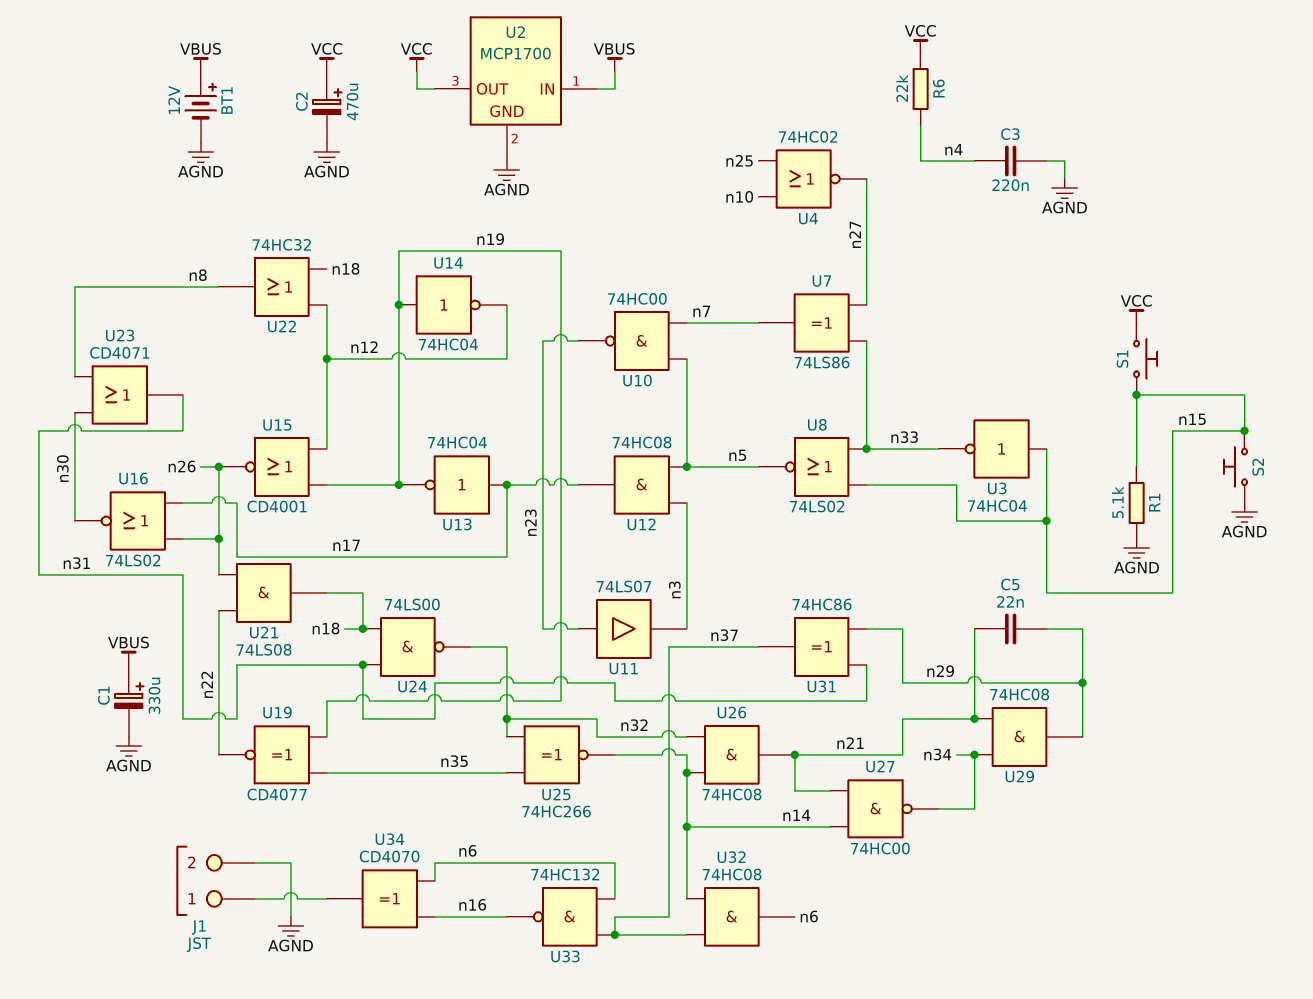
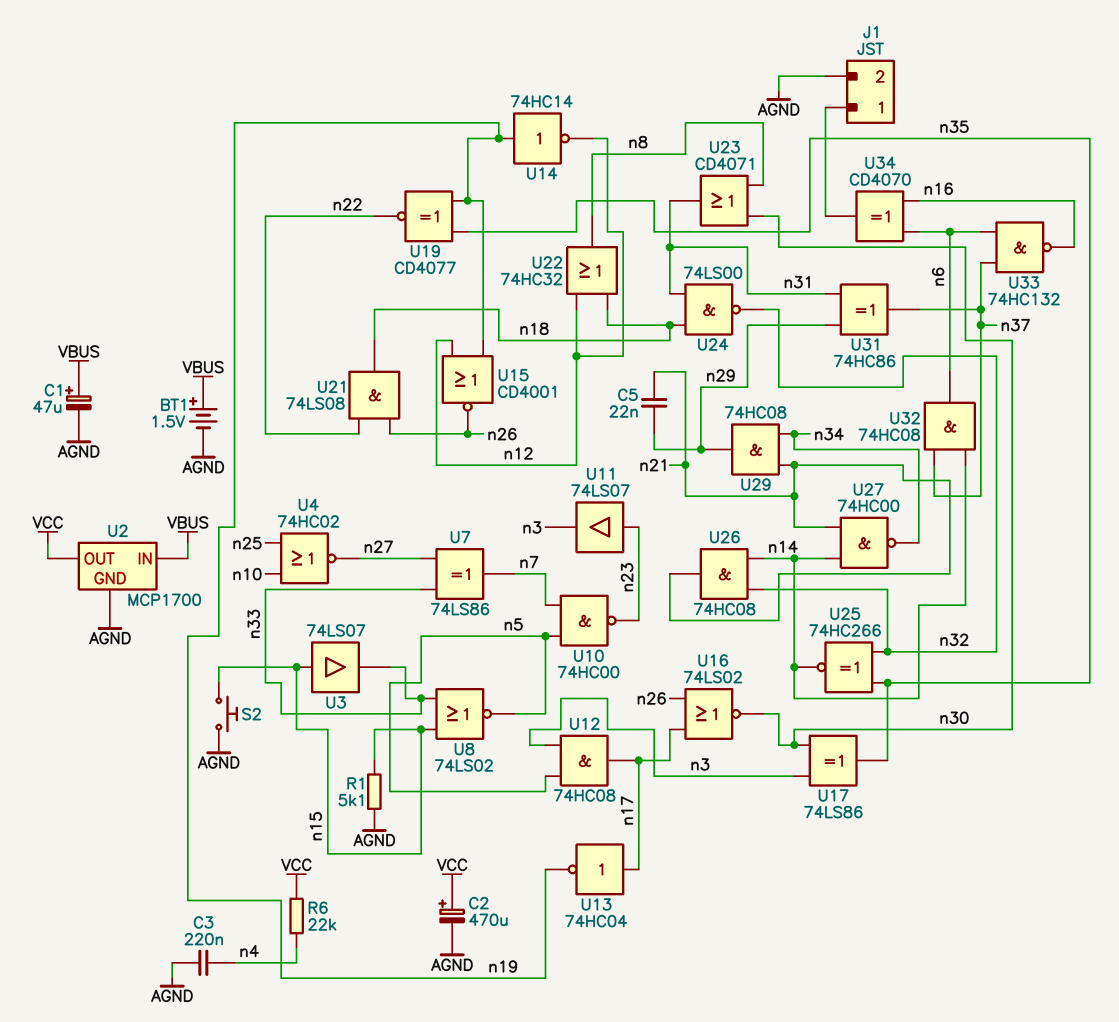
BT1: 12V (plus VBUS, minus AGND) -> 1.5V (plus VBUS, minus AGND)
C1: 330uF (plus VBUS, minus AGND) -> 47uF (plus VBUS, minus AGND)
S1: button (VCC, n15) -> none
U3: NOT 74HC04 (in n15, out n33) -> buffer 74LS07 (in n15, out n33)
U14: NOT 74HC04 (in n19, out n12) -> NOT 74HC14 (in n19, out n12)
U17: none -> XOR 74LS86 (in n3, in n30, out n35)

